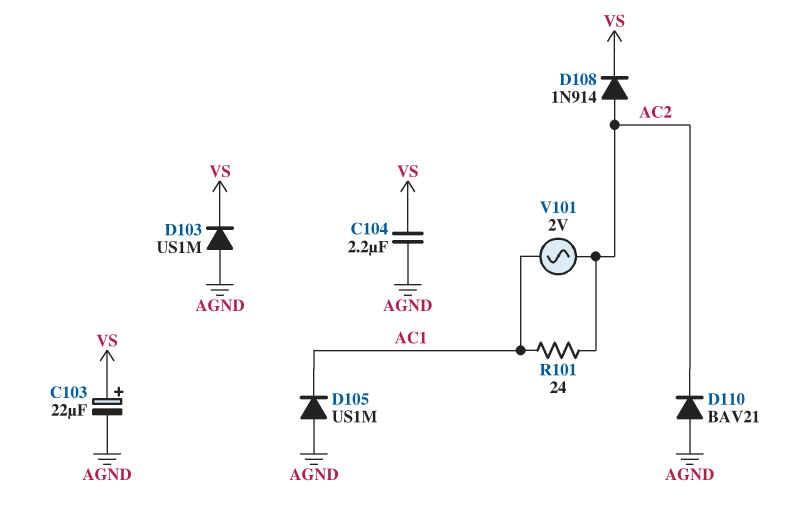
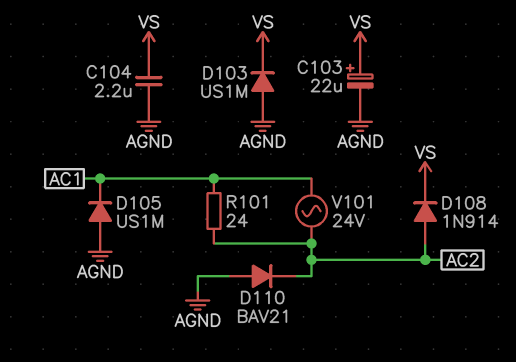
V101: AC 2V (AC1, AC2) -> AC 24V (AC1, AC2)

